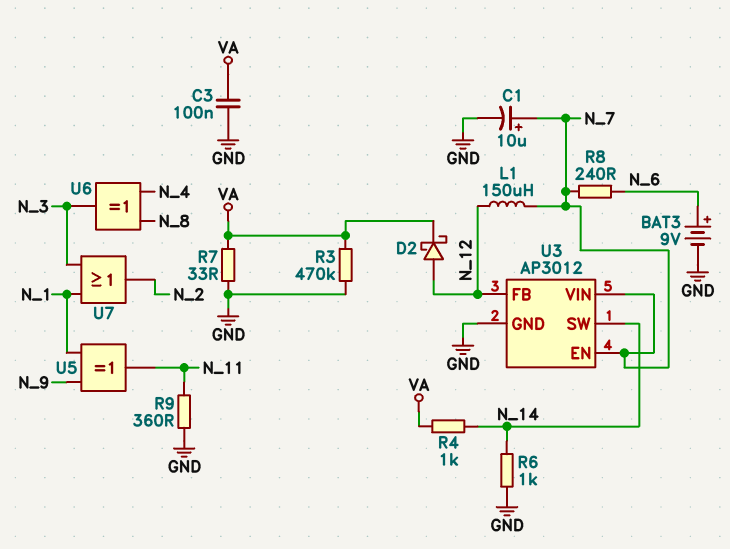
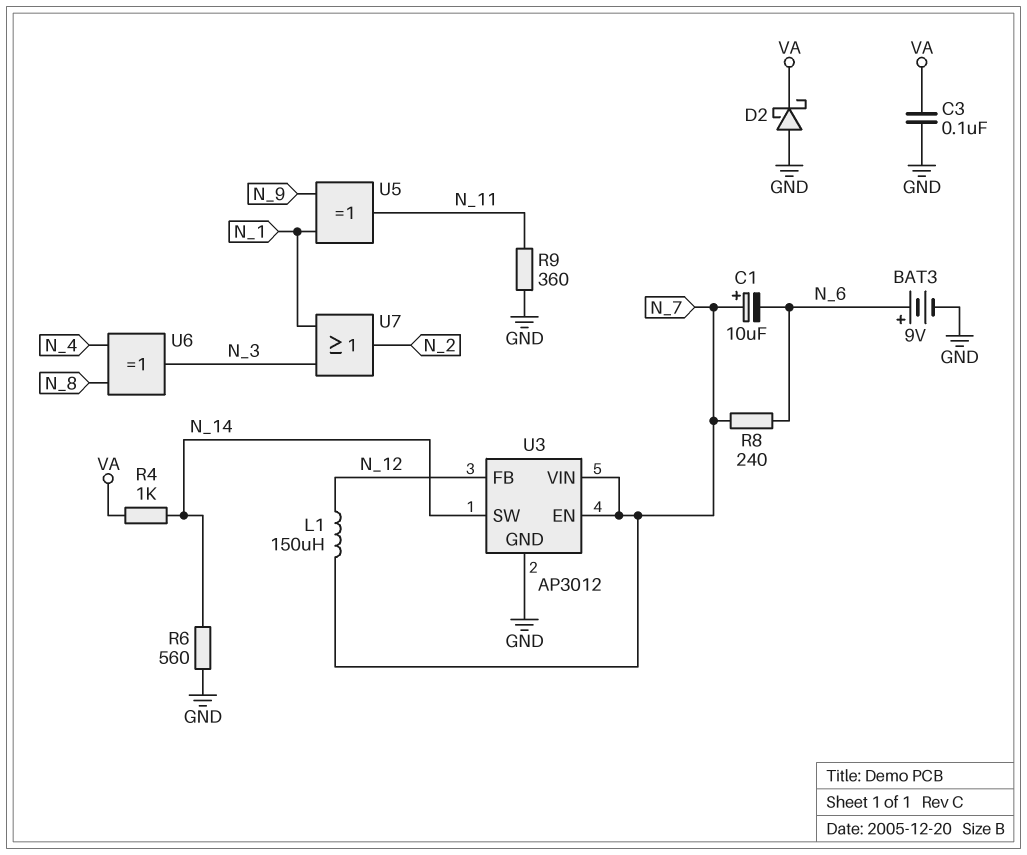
C1: 10uF (plus N_7, minus GND) -> 10uF (plus N_7, minus N_6)
D2: schottky (A N_12, K VA) -> schottky (A GND, K VA)
R3: 470k (GND, VA) -> none
R6: 1k (GND, N_14) -> 560 (GND, N_14)
R7: 33 (GND, VA) -> none

